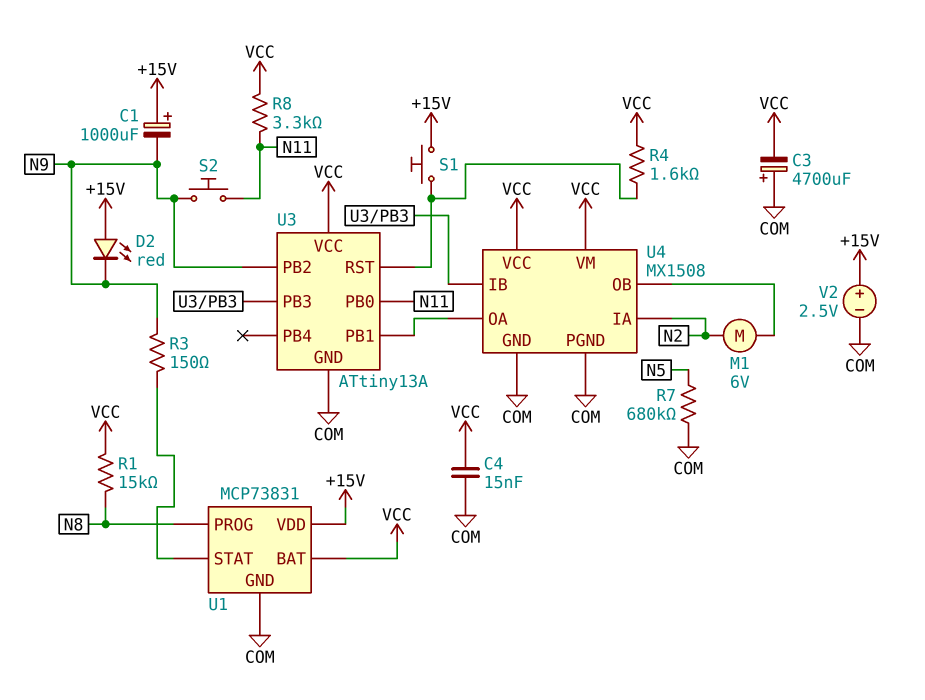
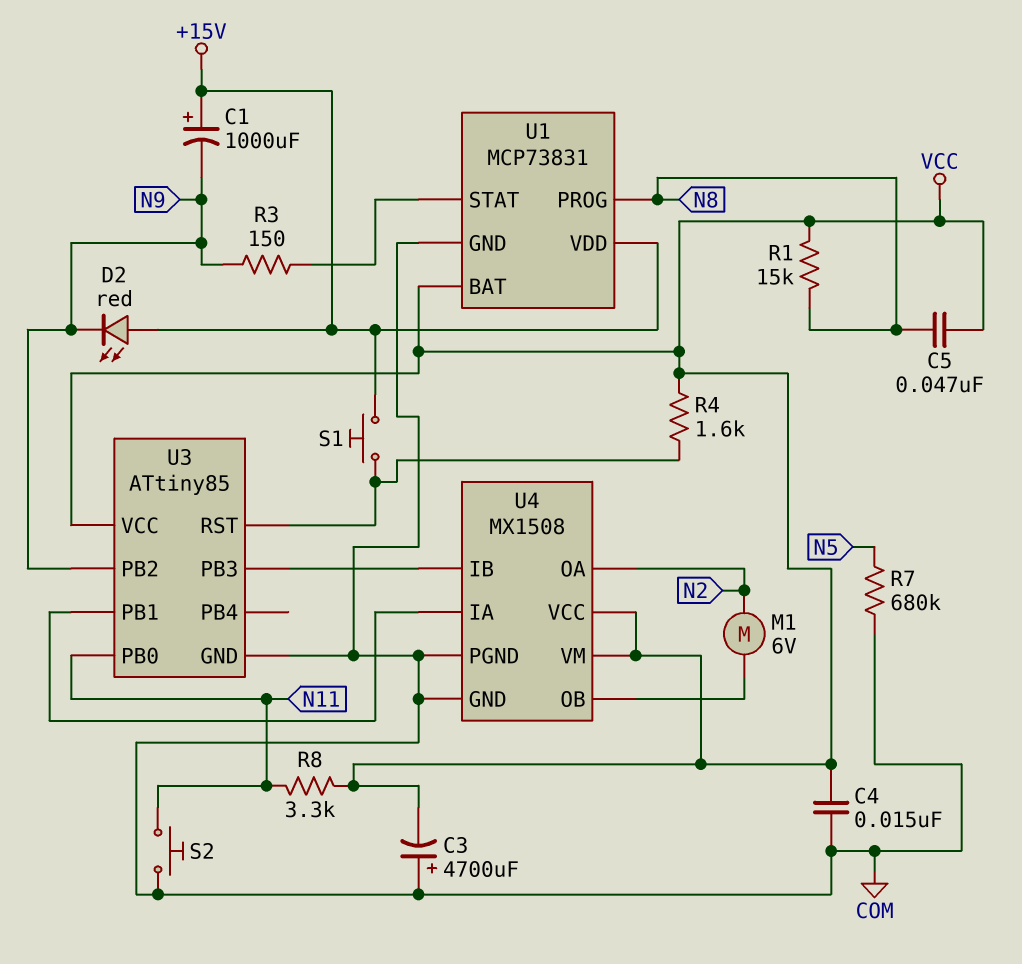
C5: none -> 47nF (N8, VCC)
S2: button (N9, N11) -> button (COM, N11)
U3: ATtiny13A -> ATtiny85
U4 pin IA: N2 -> U3/PB1
U4 pin OA: U3/PB1 -> N2
V2: 2.5V (plus +15V, minus COM) -> none

